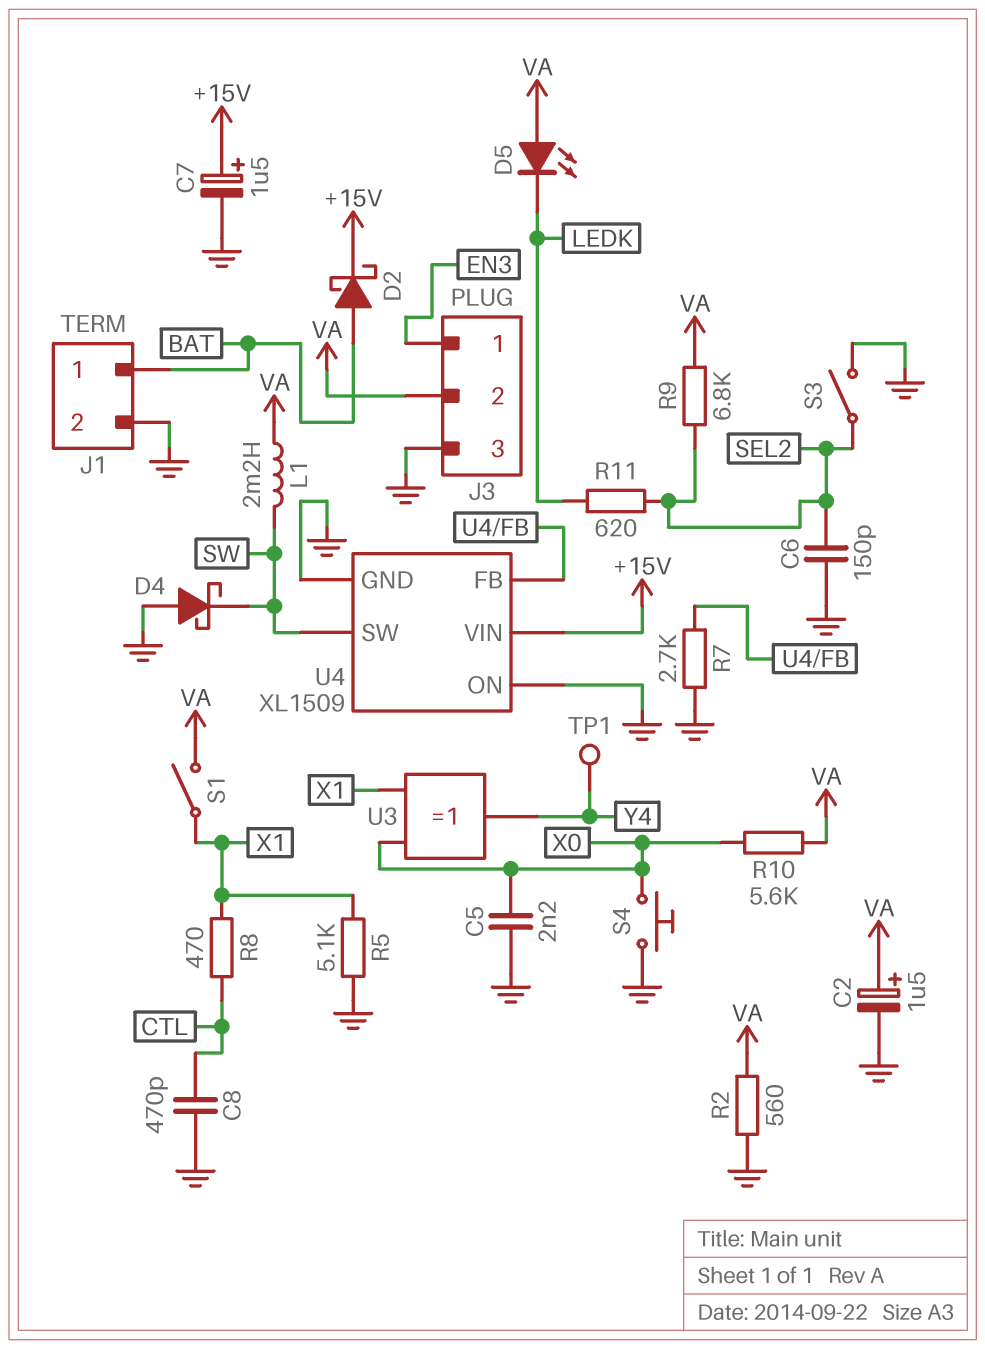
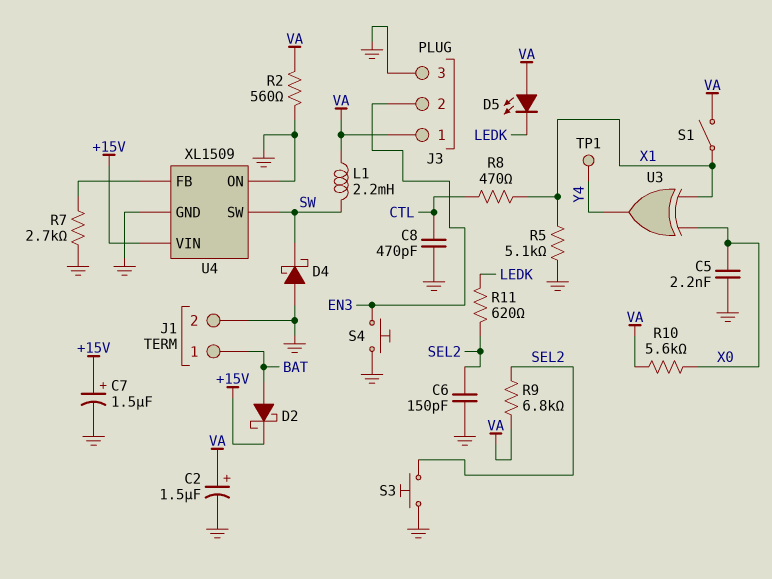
J3 pin 1: EN3 -> VA
J3 pin 2: VA -> EN3
S3: switch (GND, SEL2) -> button (GND, SEL2)
S4: button (GND, X0) -> button (EN3, GND)

